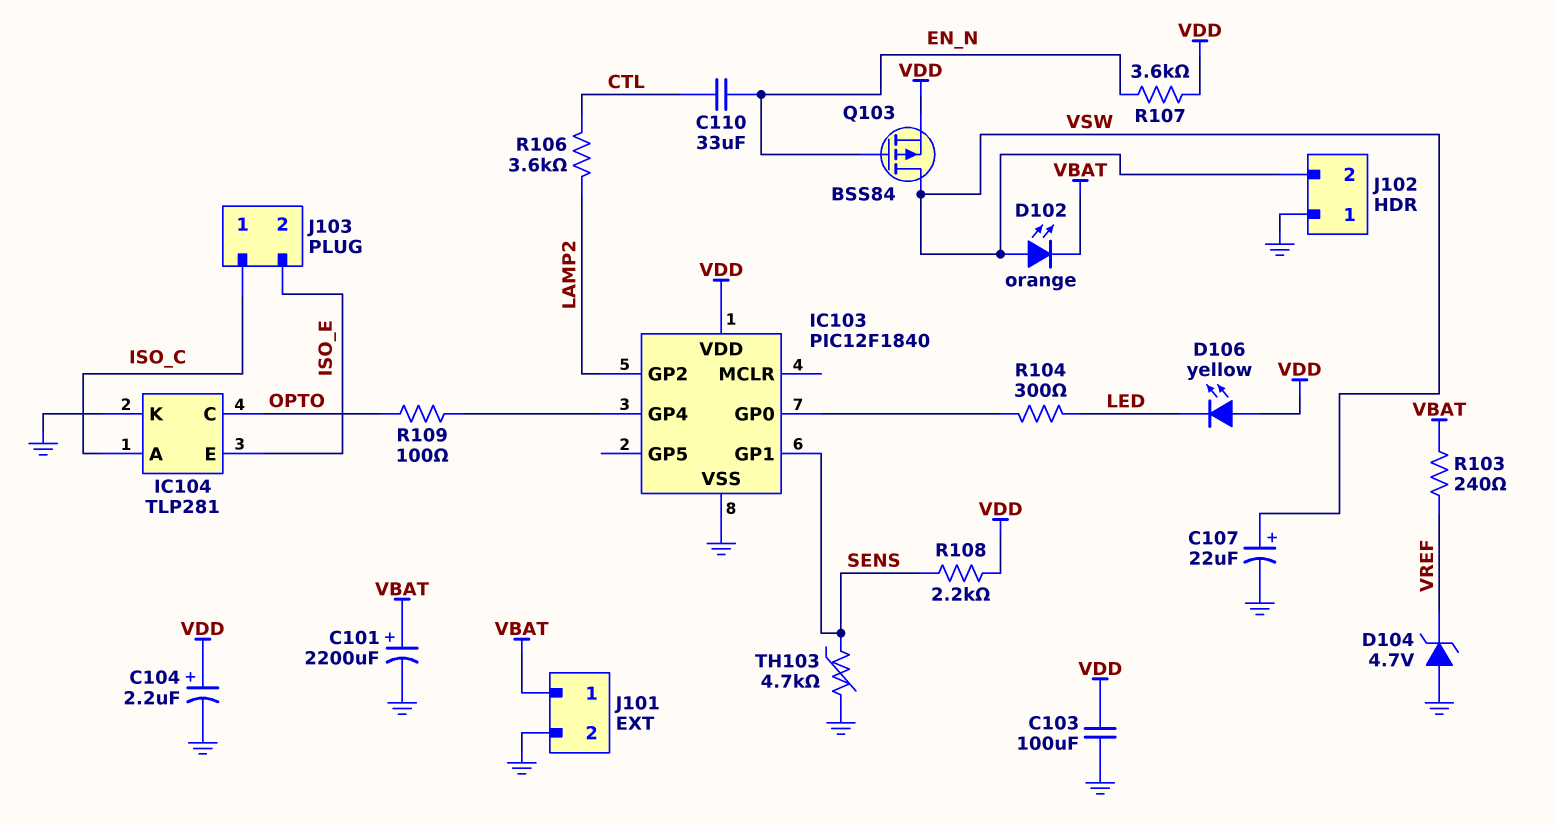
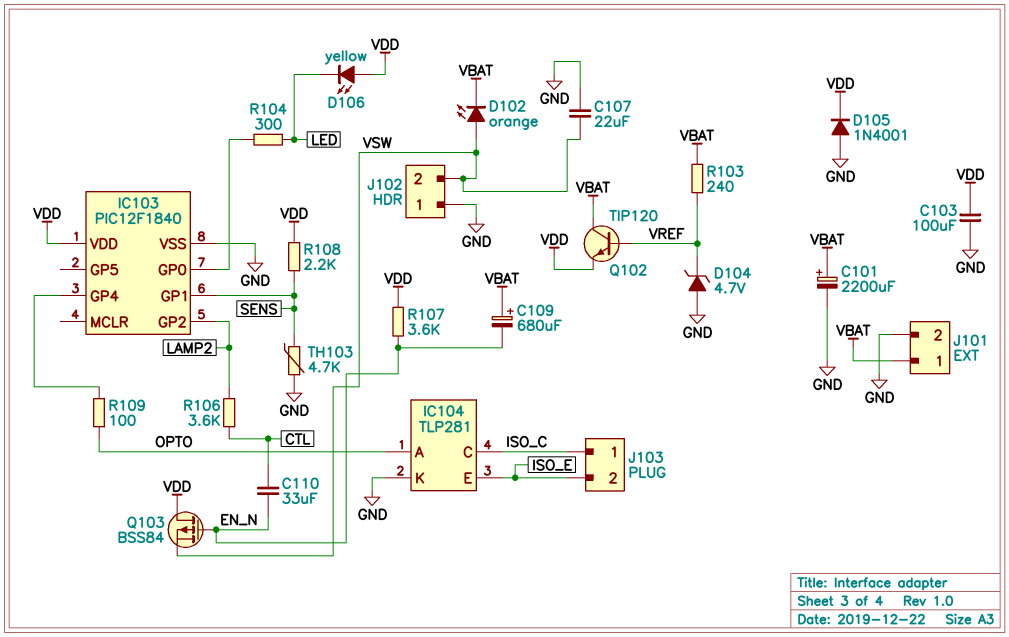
C104: 2.2uF (plus VDD, minus GND) -> none
C107: 22uF (plus VSW, minus GND) -> 22uF (GND, VSW)
C109: none -> 680uF (plus VBAT, minus EN_N)
D105: none -> diode 1N4001 (A GND, K VDD)
IC104 pin A: ISO_C -> OPTO
IC104 pin C: OPTO -> ISO_C
Q102: none -> NPN TIP120 (B VREF, C VBAT, E VDD)
Q103: PMOS BSS84 (G EN_N, D VSW, S VDD) -> PMOS BSS84 (G EN_N, D VDD, S VSW)

